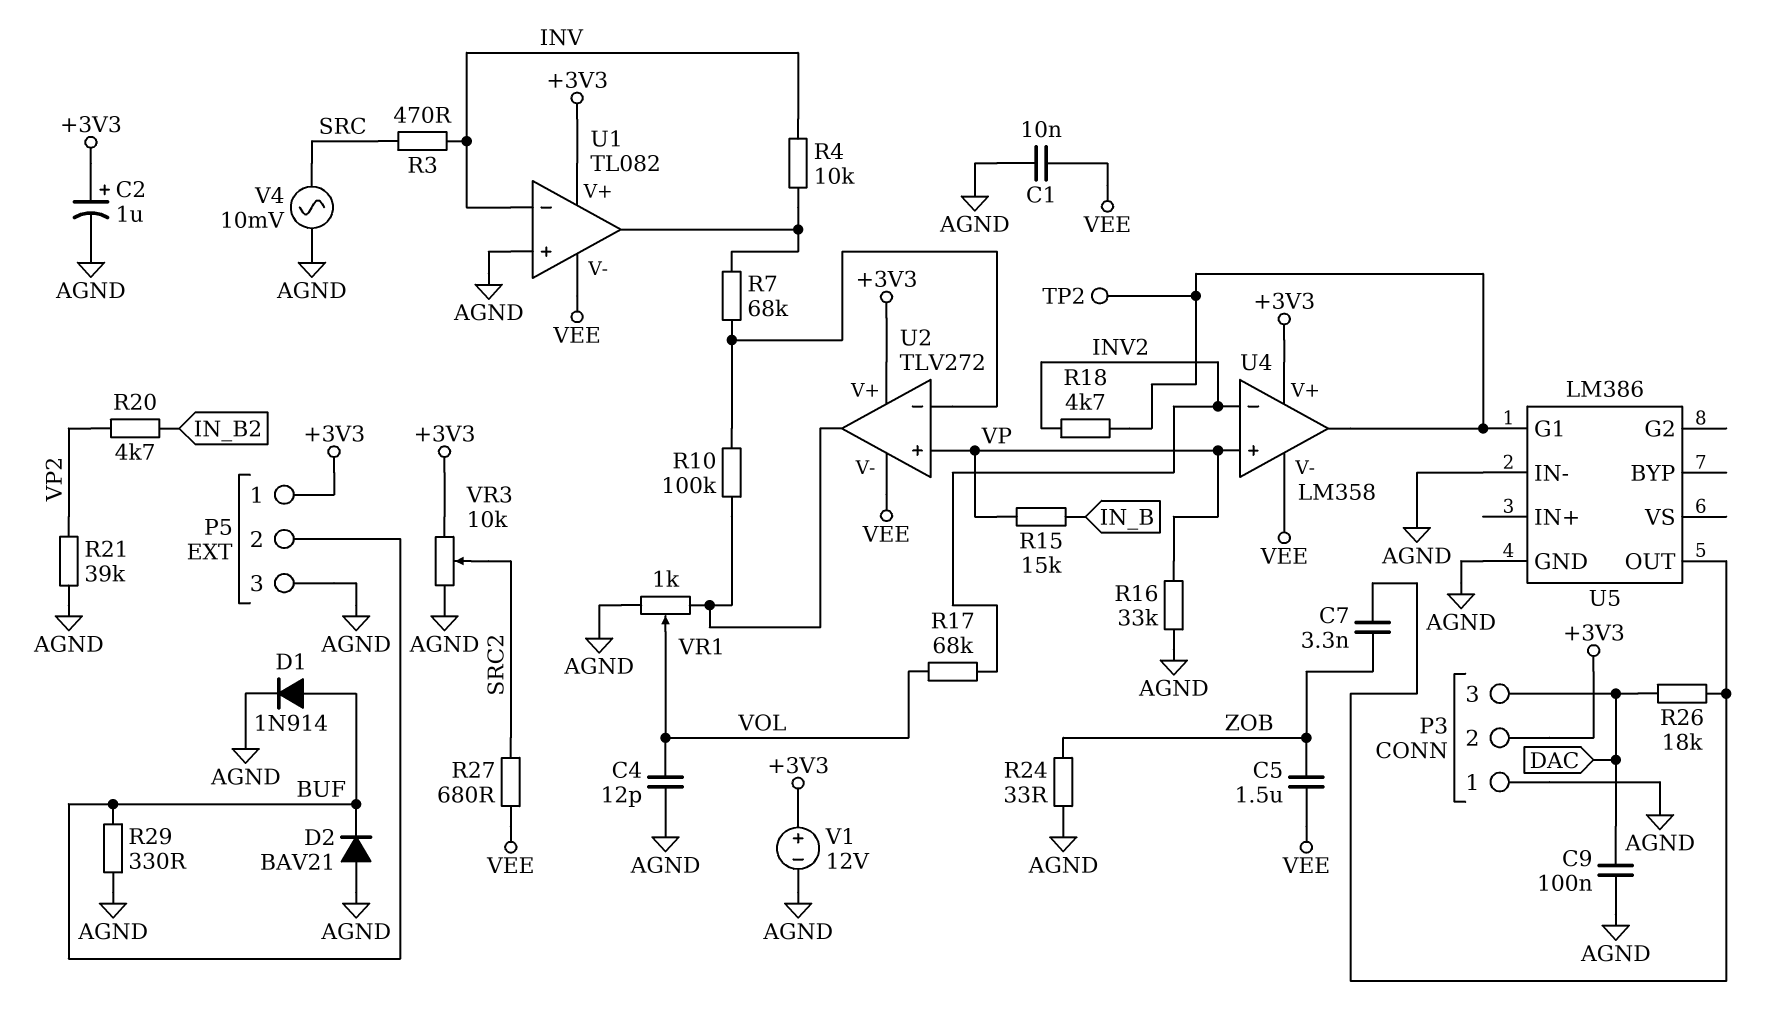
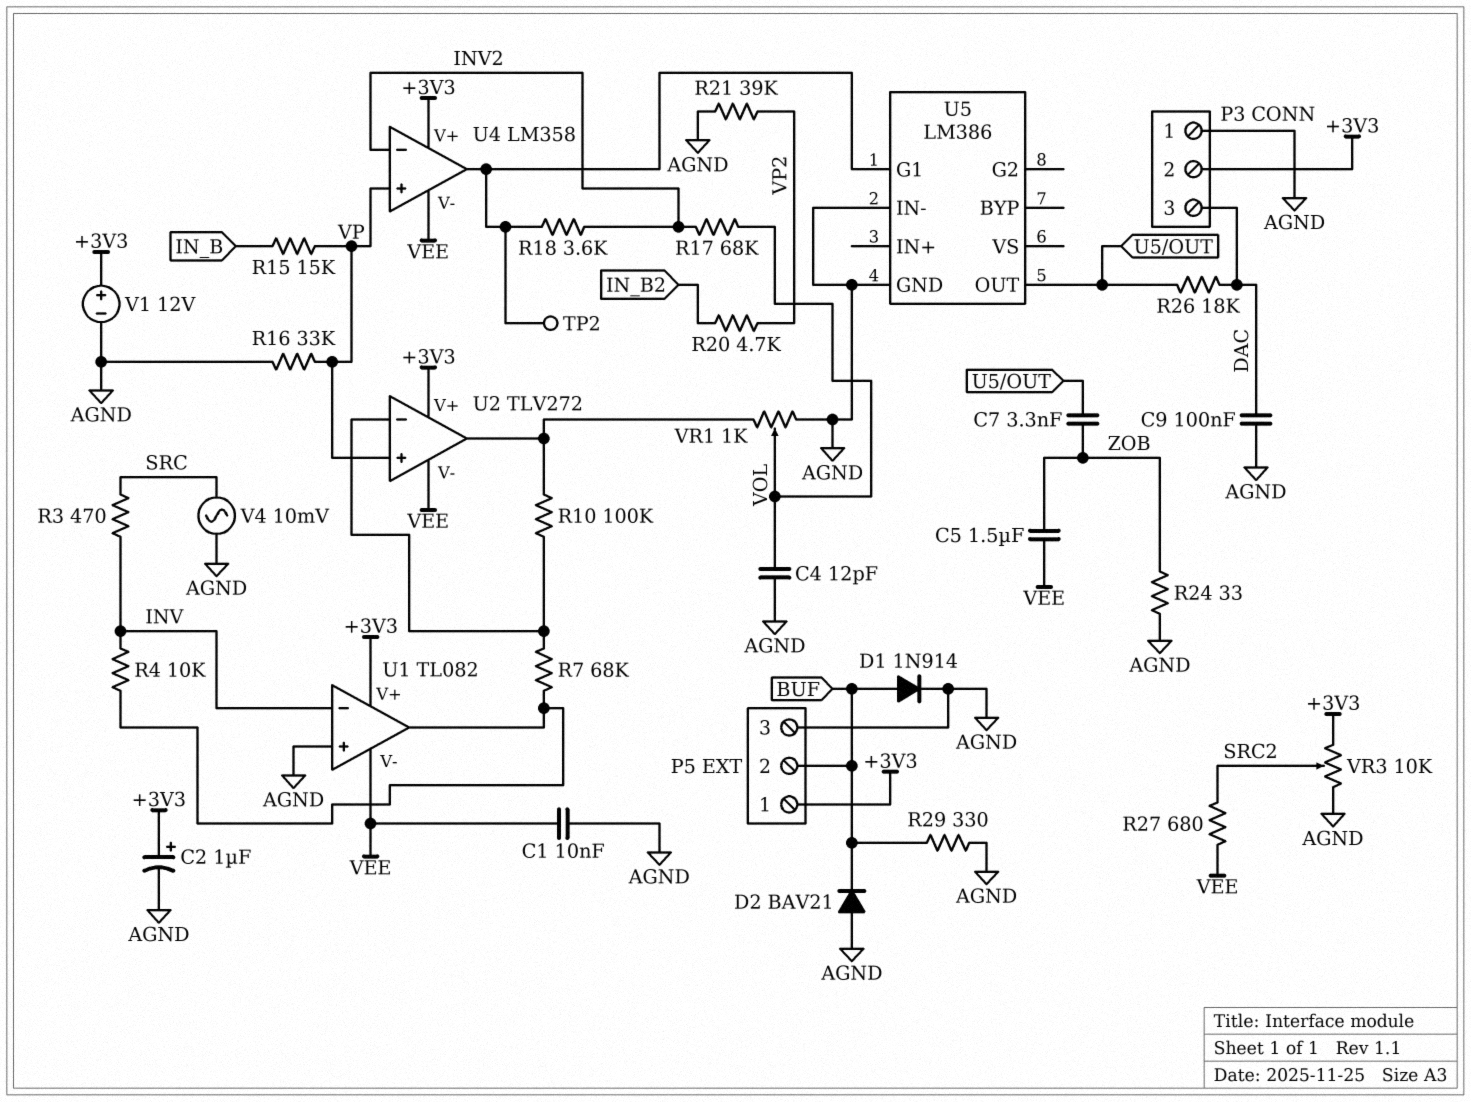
R18: 4.7k (INV2, U4/out) -> 3.6k (INV2, U4/out)

